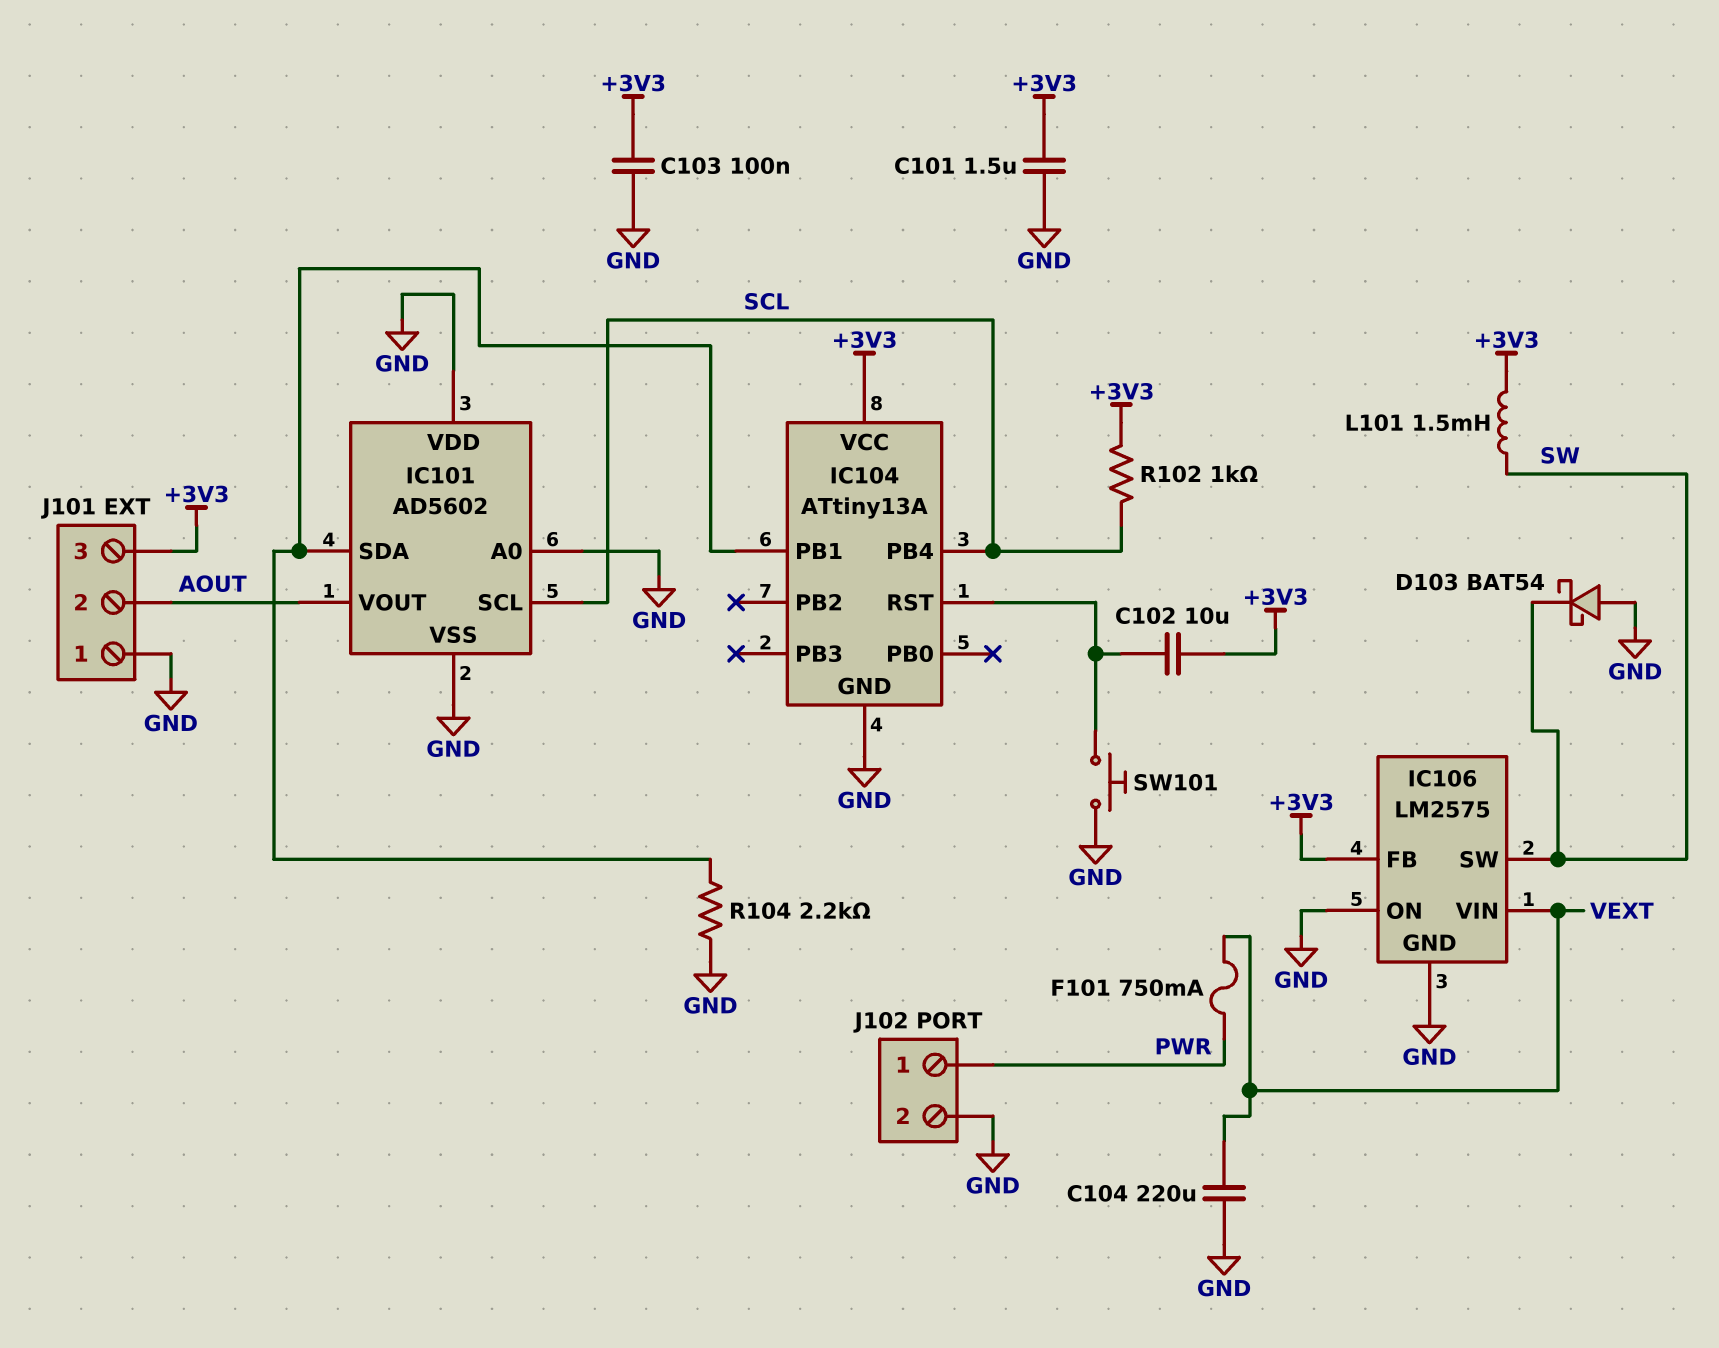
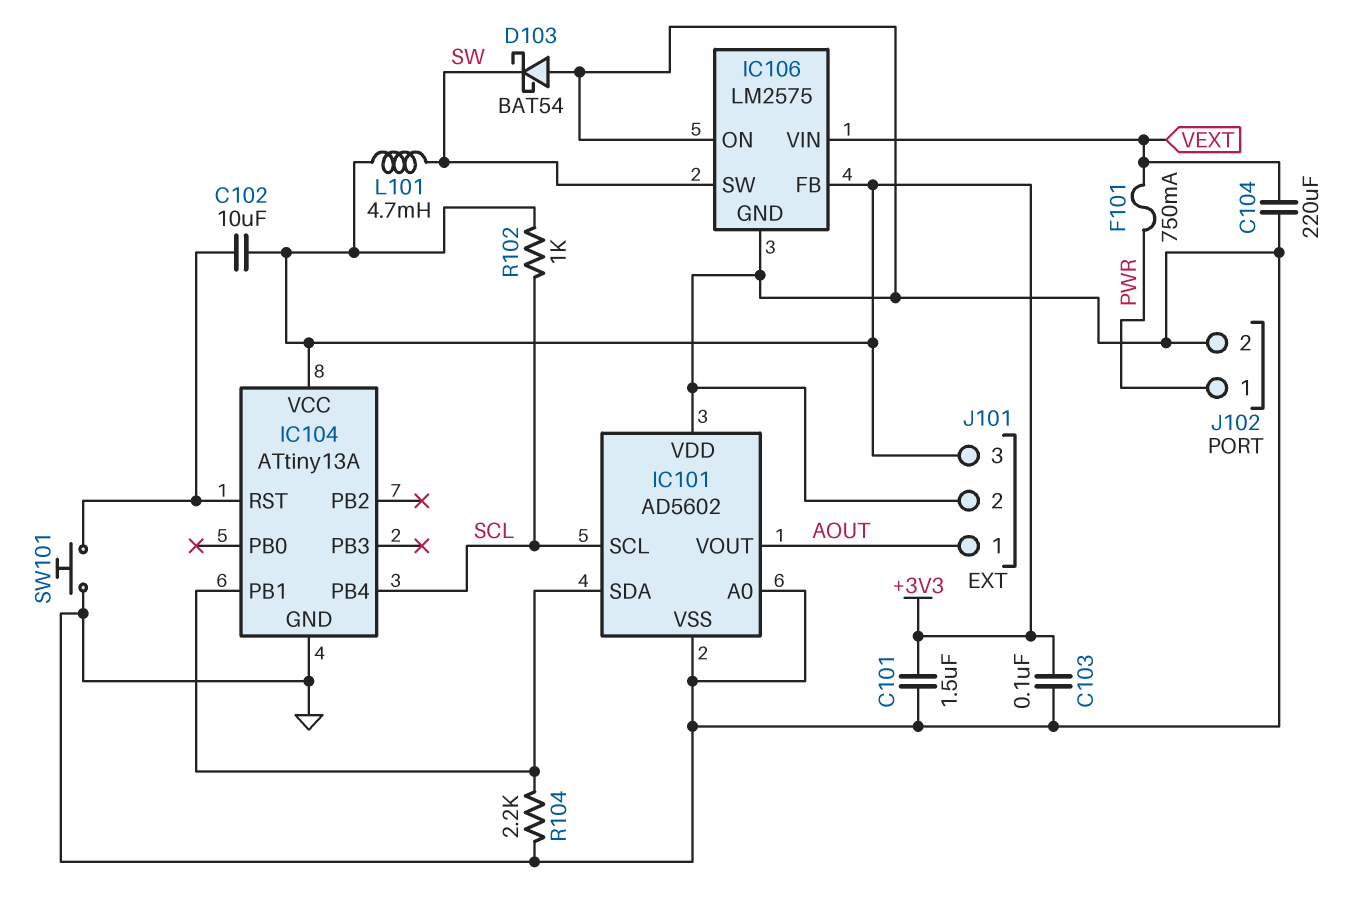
J101 pin 1: GND -> AOUT
J101 pin 2: AOUT -> GND
L101: 1.5mH (+3V3, SW) -> 4.7mH (+3V3, SW)

